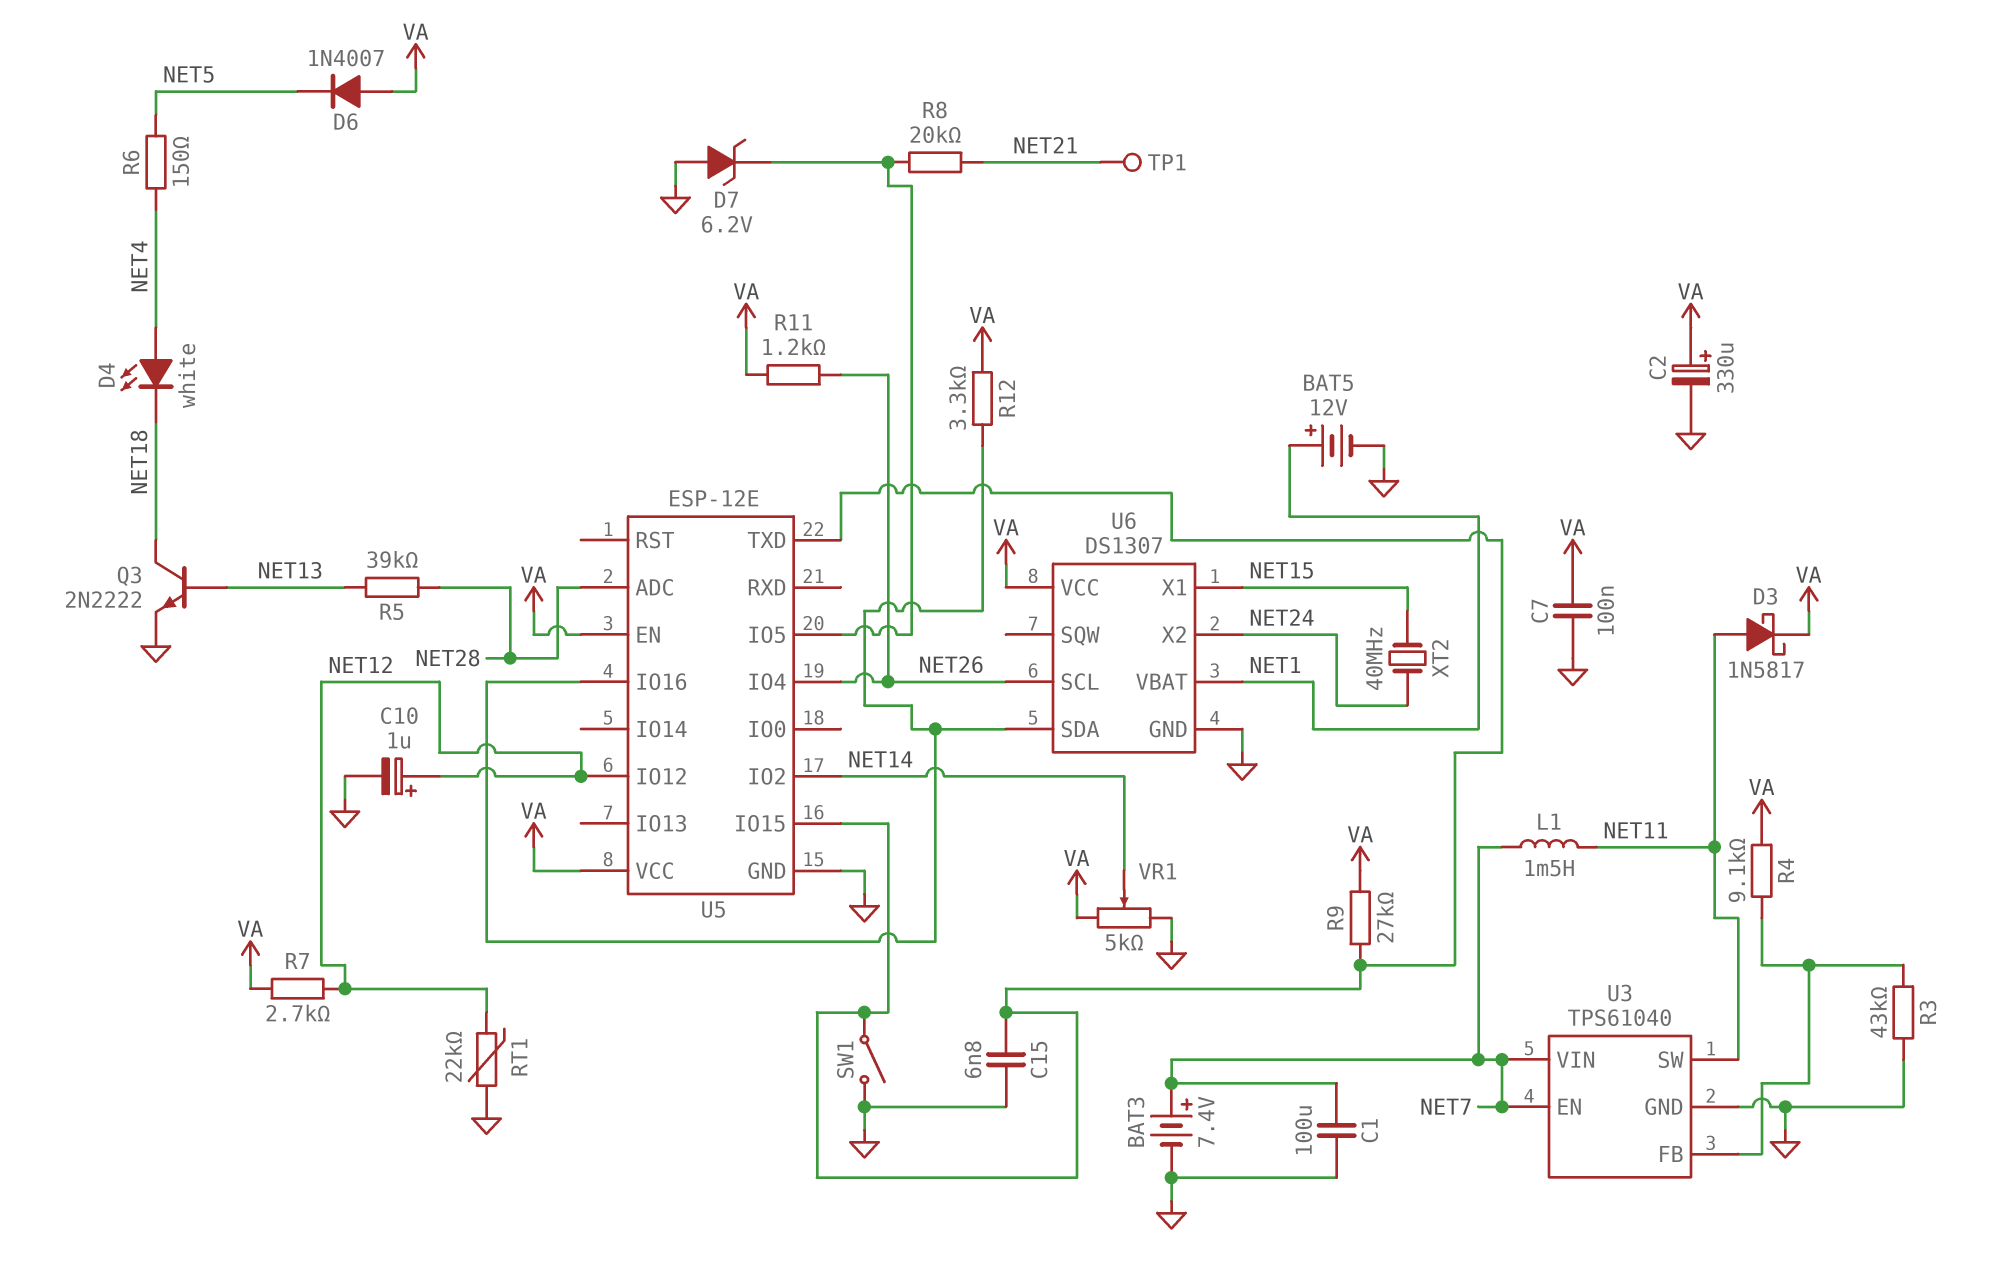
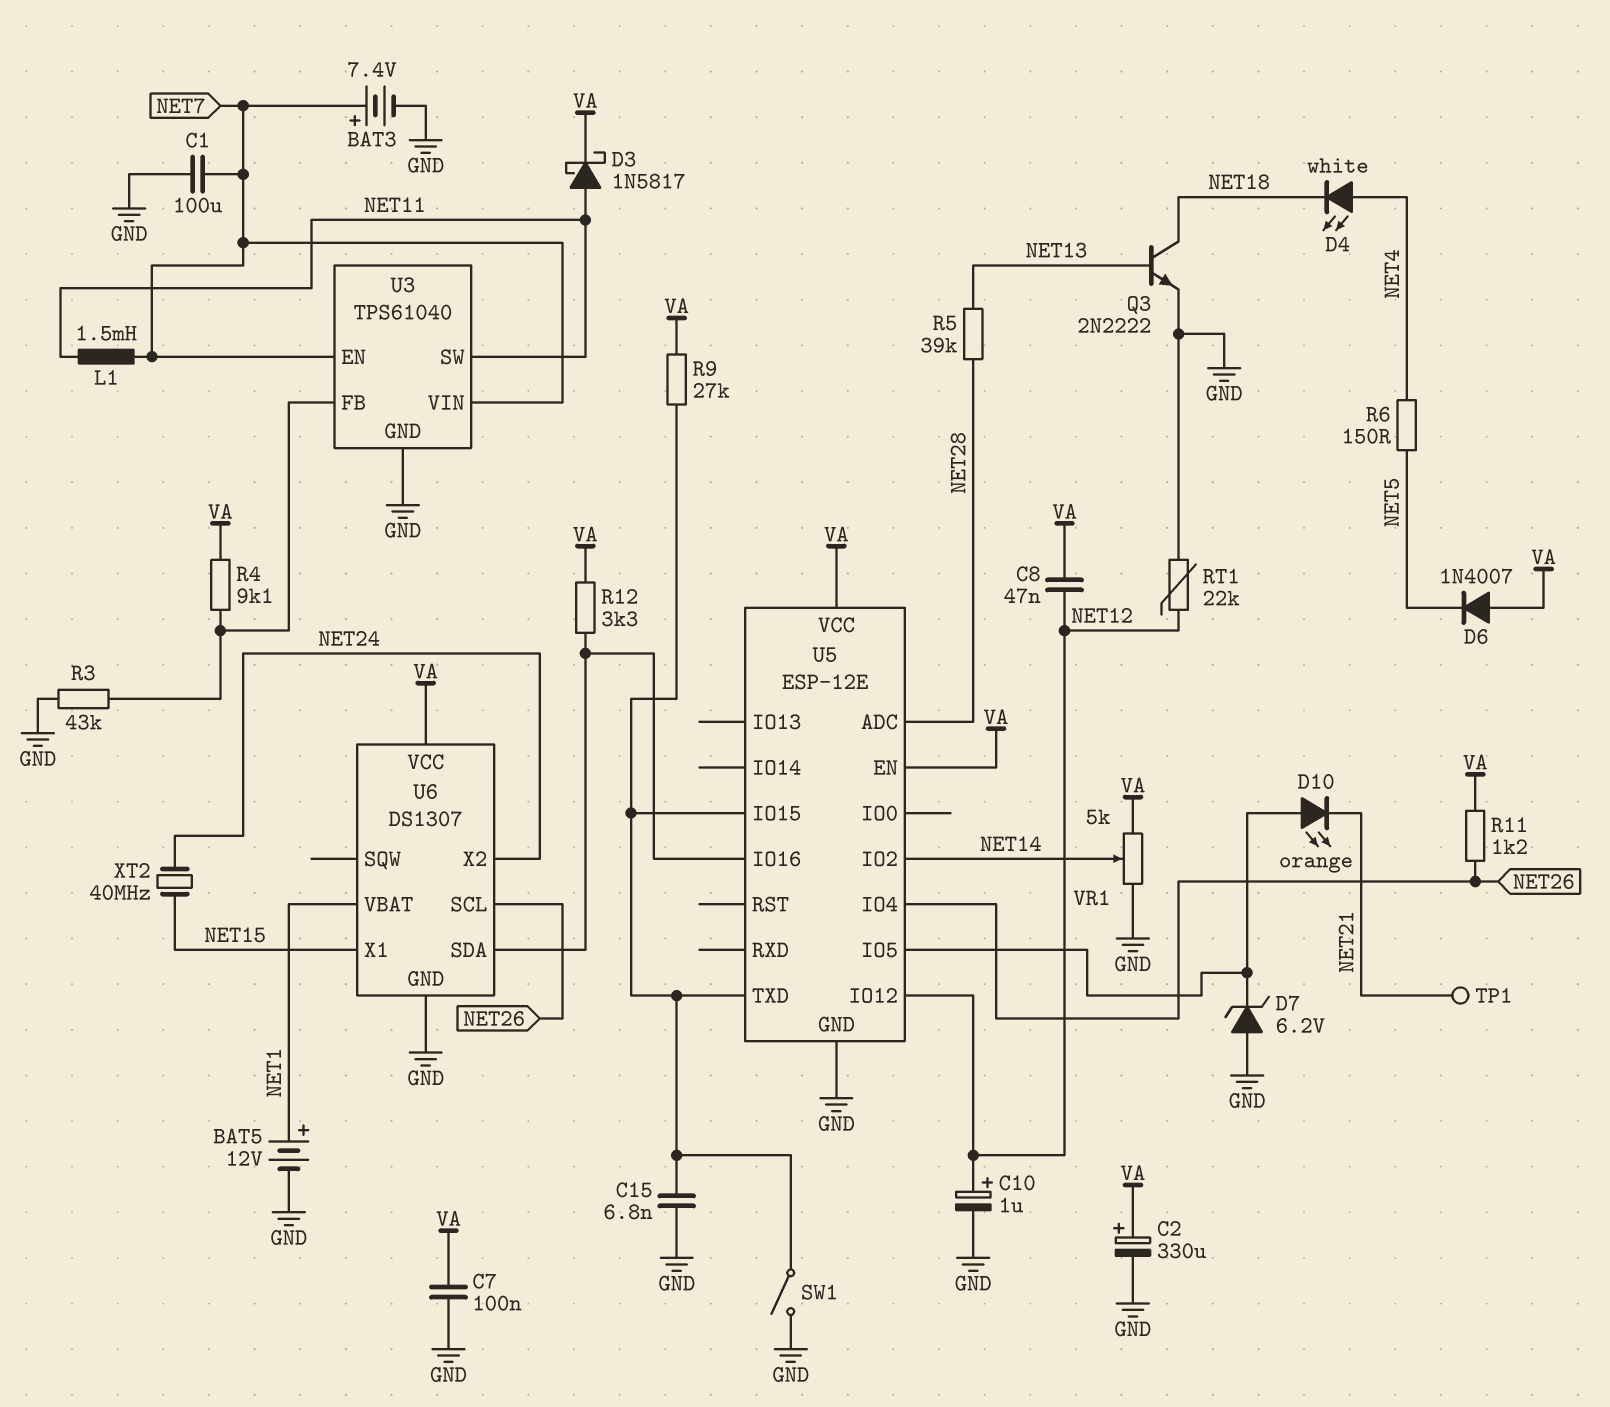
C8: none -> 47nF (NET12, VA)
D10: none -> LED orange (A U5/IO5, K NET21)
R7: 2.7k (NET12, VA) -> none
R8: 20k (NET21, U5/IO5) -> none

